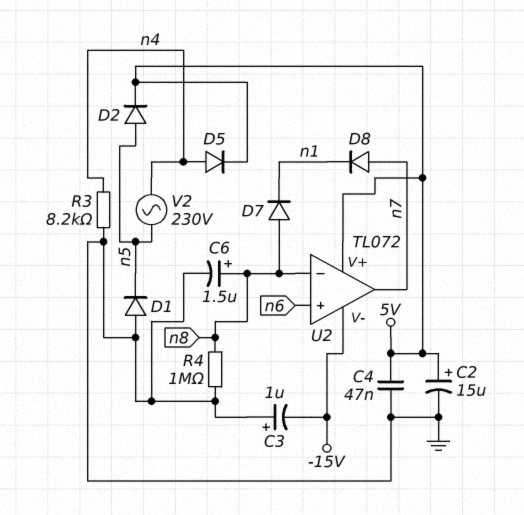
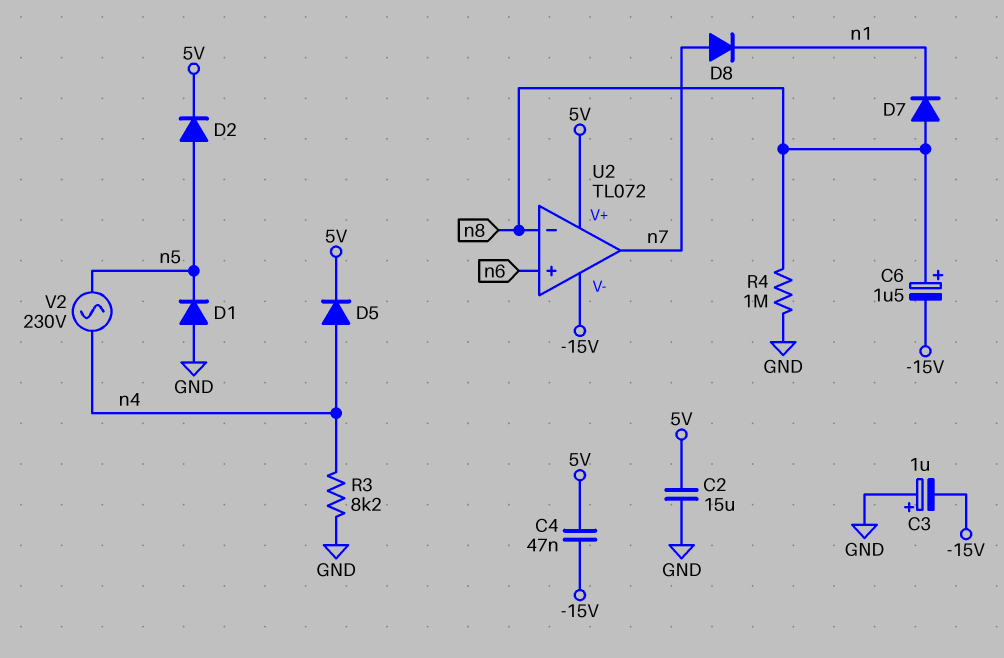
C2: 15uF (plus 5V, minus GND) -> 15uF (5V, GND)
C4: 47nF (5V, GND) -> 47nF (-15V, 5V)
C6: 1.5uF (plus n8, minus GND) -> 1.5uF (plus n8, minus -15V)

